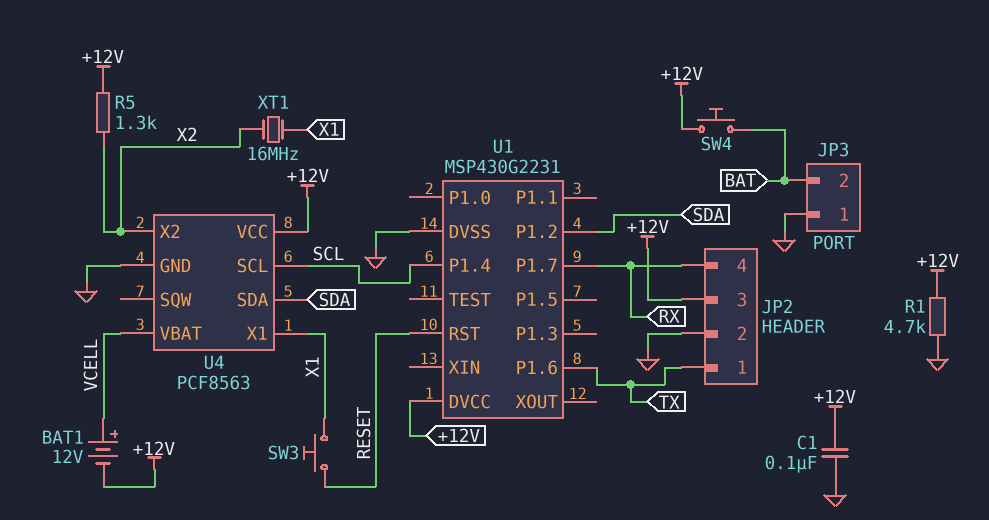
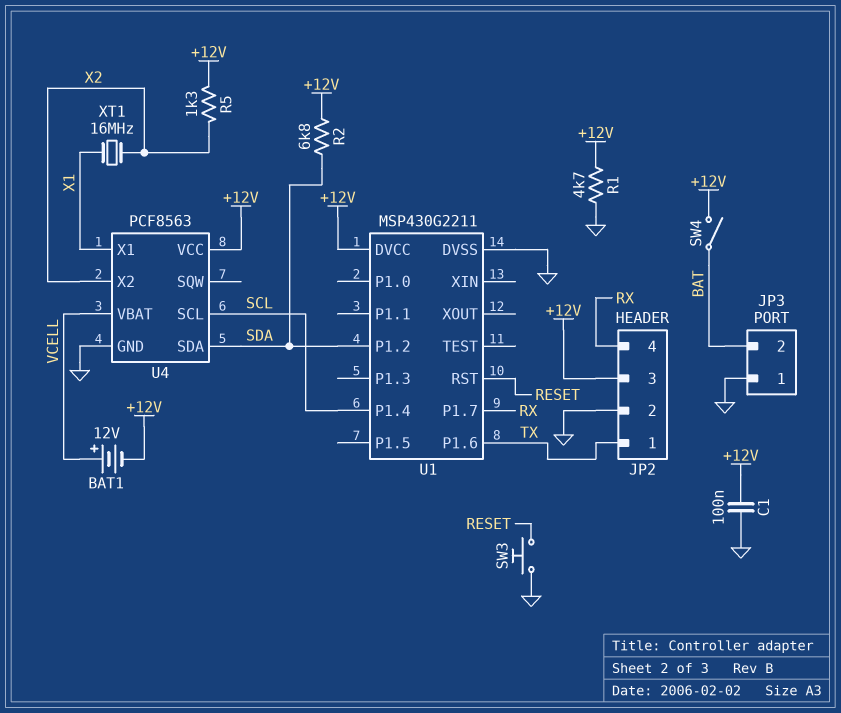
R2: none -> 6.8k (+12V, SDA)
SW3: button (RESET, X1) -> button (GND, RESET)
SW4: button (+12V, BAT) -> switch (+12V, BAT)
U1: MSP430G2231 -> MSP430G2211

